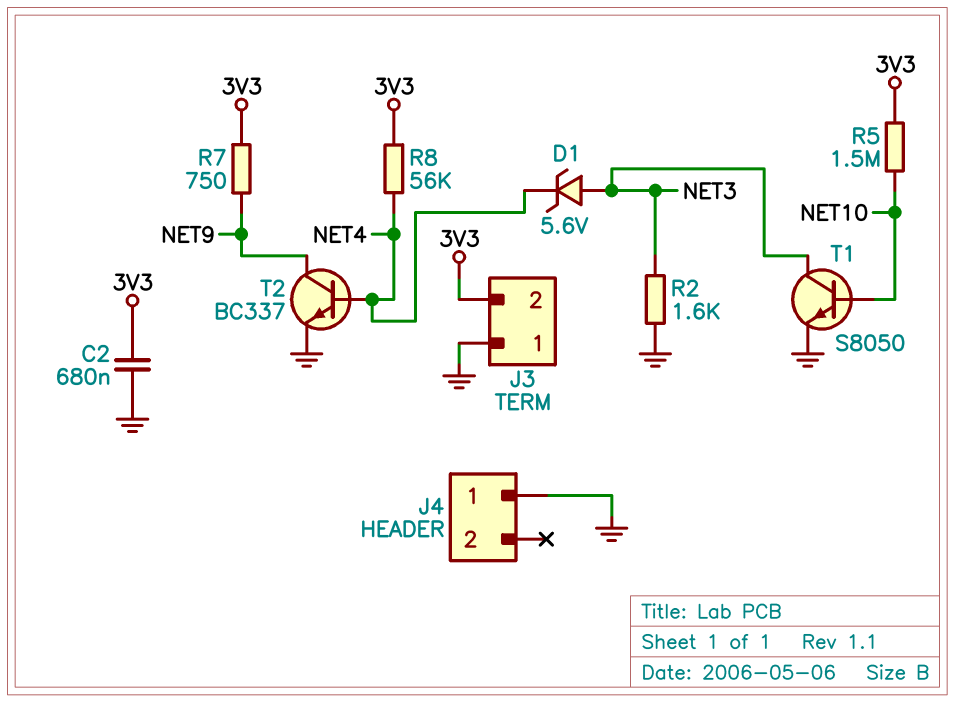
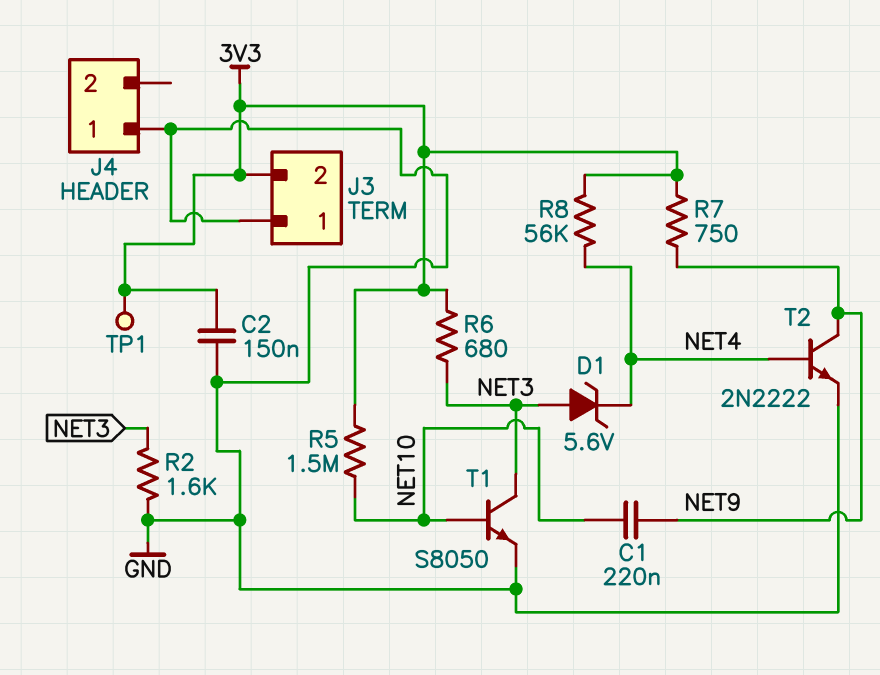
C1: none -> 220nF (NET9, NET10)
C2: 680nF (3V3, GND) -> 150nF (3V3, GND)
R6: none -> 680 (3V3, NET3)
T2: NPN BC337 (B NET4, C NET9, E GND) -> NPN 2N2222 (B NET4, C NET9, E GND)
TP1: none -> test point (3V3)

